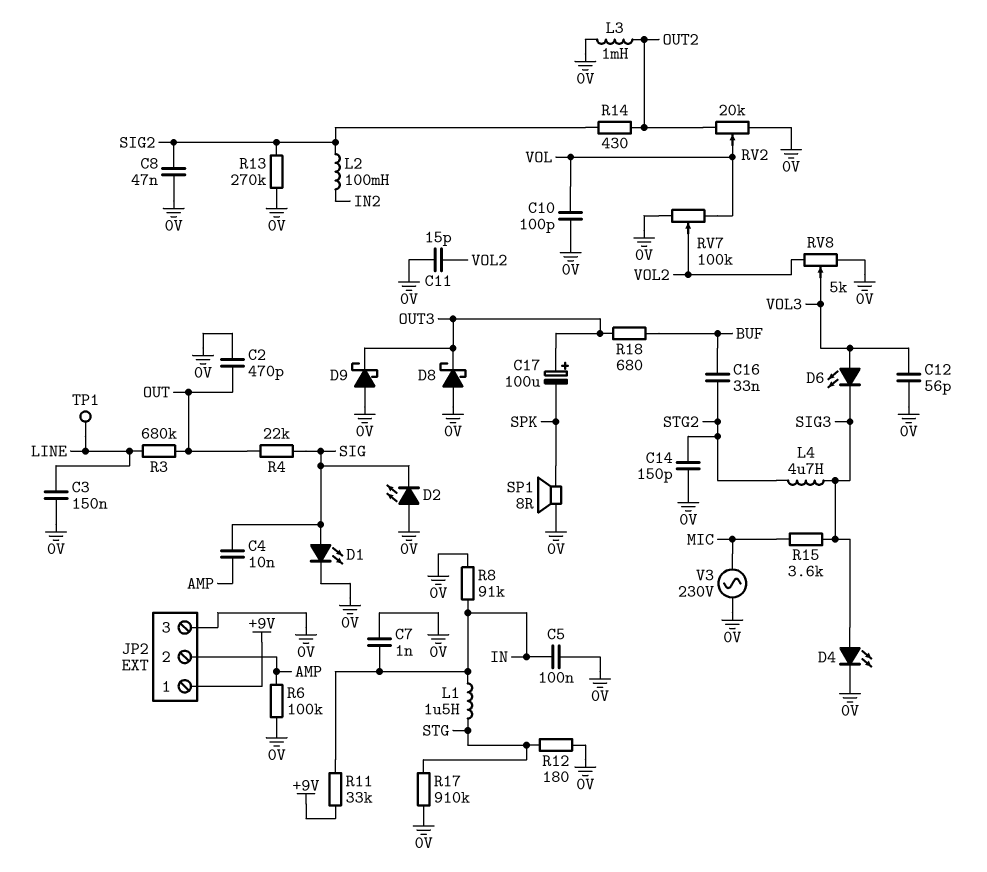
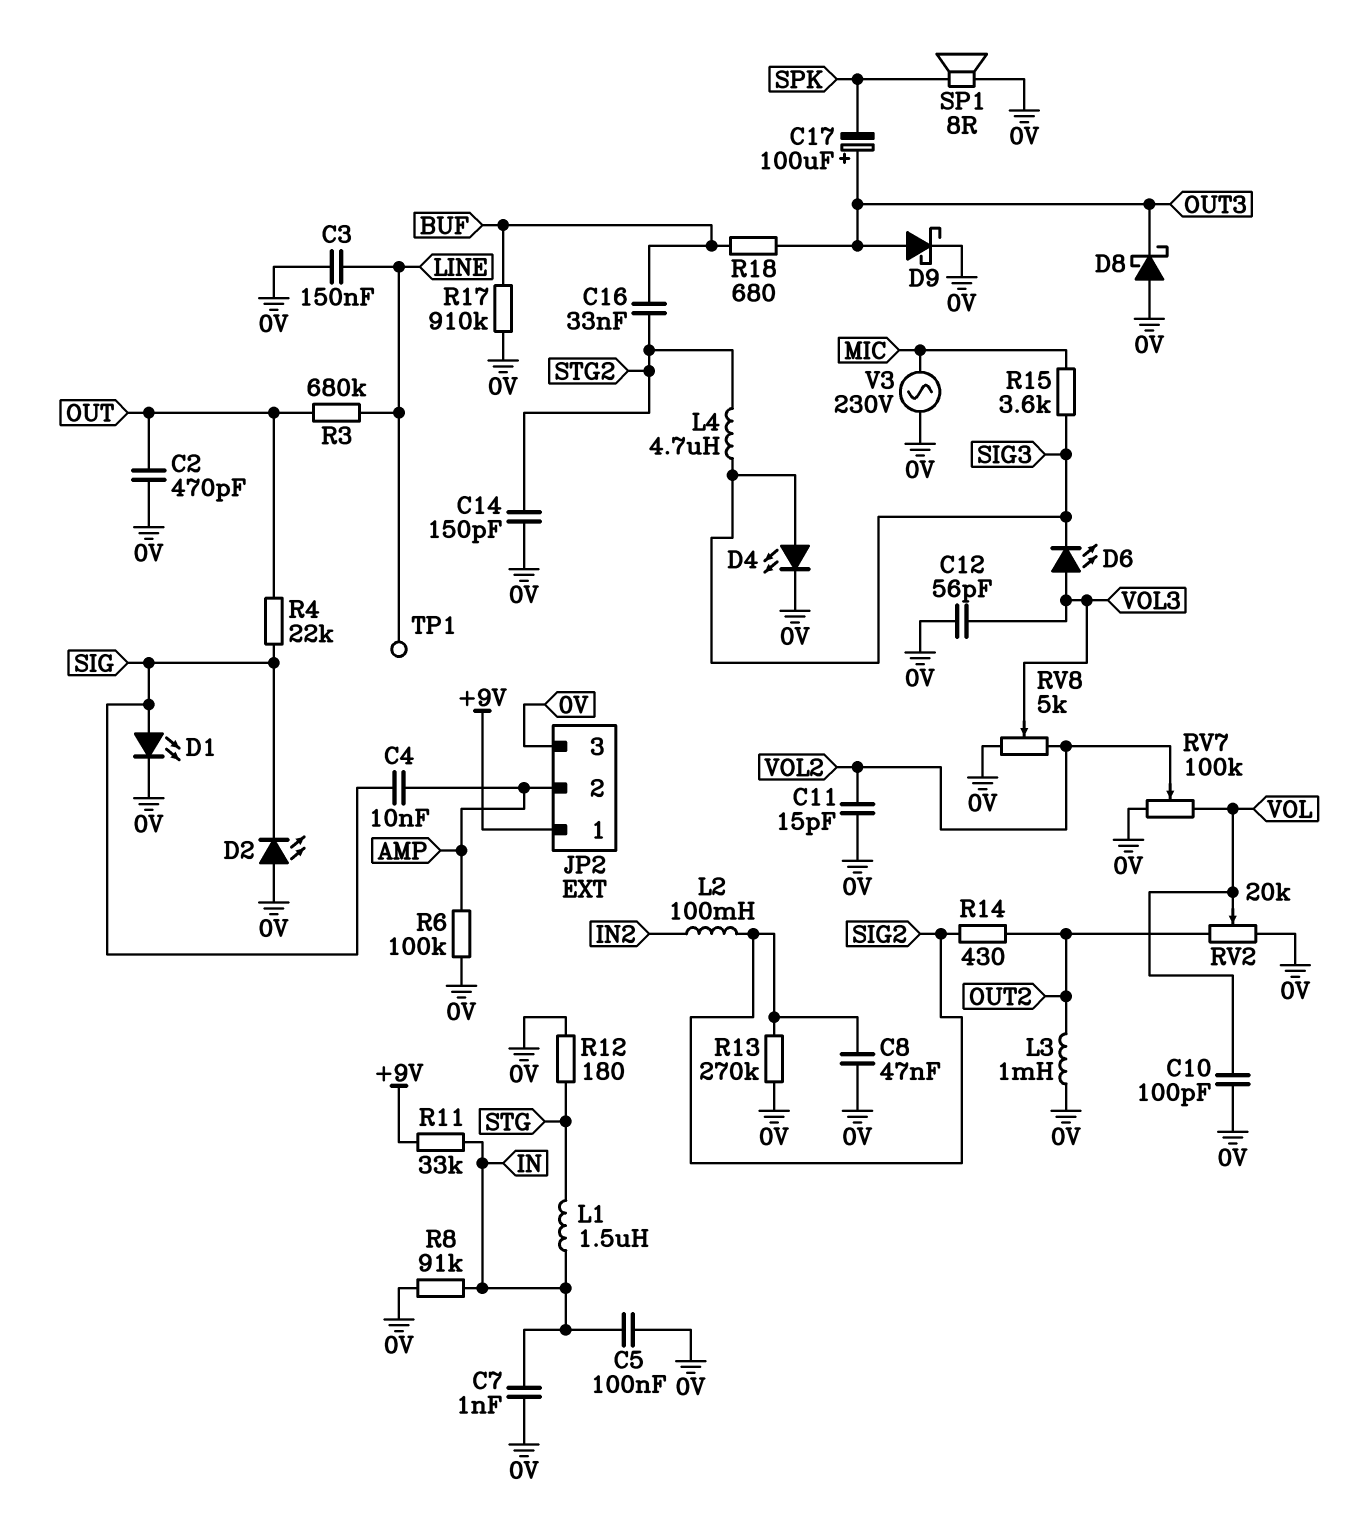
D9: schottky (A 0V, K OUT3) -> schottky (A OUT3, K 0V)
R17: 910k (0V, STG) -> 910k (0V, BUF)

